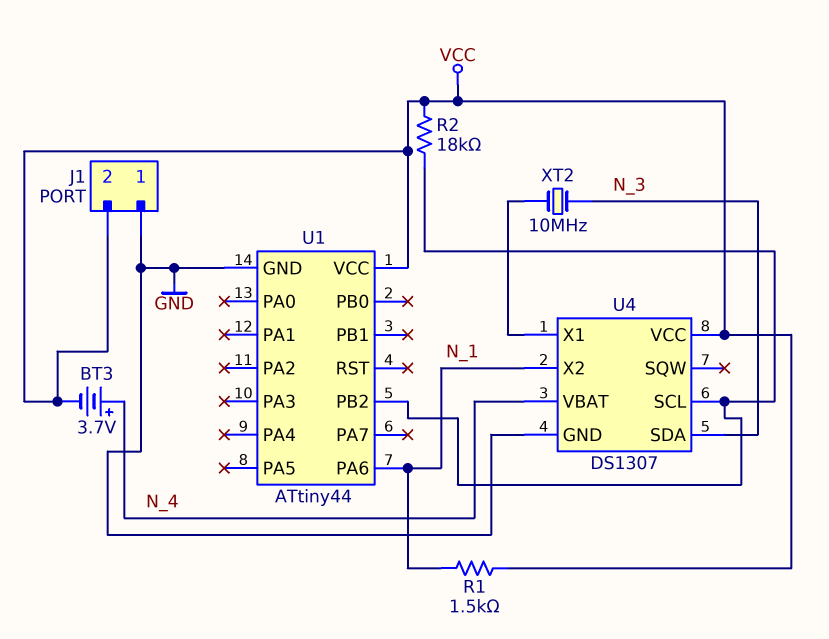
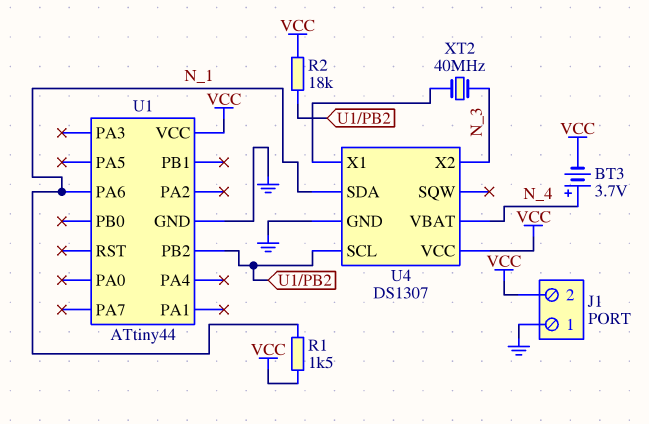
U4 pin SDA: N_3 -> N_1
U4 pin X2: N_1 -> N_3
XT2: 10MHz (N_3, U4/X1) -> 40MHz (N_3, U4/X1)

